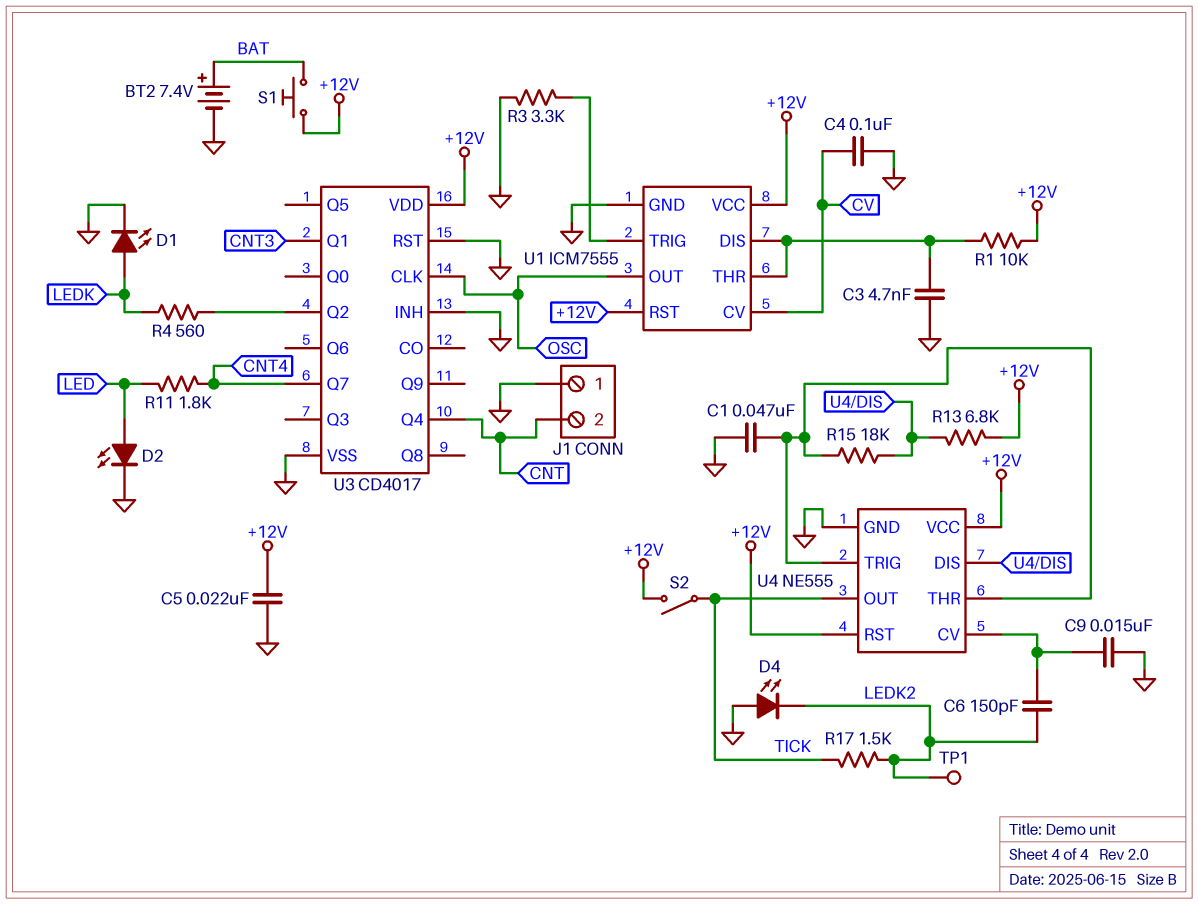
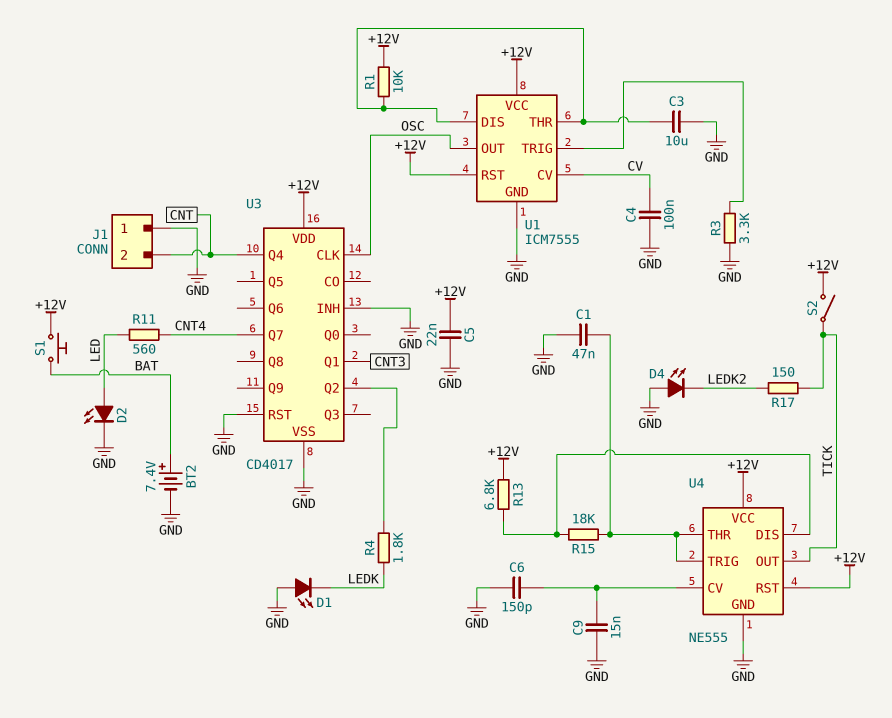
C3: 4.7nF (GND, U1/DIS) -> 10uF (GND, U1/DIS)
C6: 150pF (LEDK2, U4/CV) -> 150pF (GND, U4/CV)
D1: LED (A LEDK, K GND) -> LED (A GND, K LEDK)
R4: 560 (LEDK, U3/Q2) -> 1.8k (LEDK, U3/Q2)
R11: 1.8k (CNT4, LED) -> 560 (CNT4, LED)
R17: 1.5k (LEDK2, TICK) -> 150 (LEDK2, TICK)
TP1: test point (LEDK2) -> none

